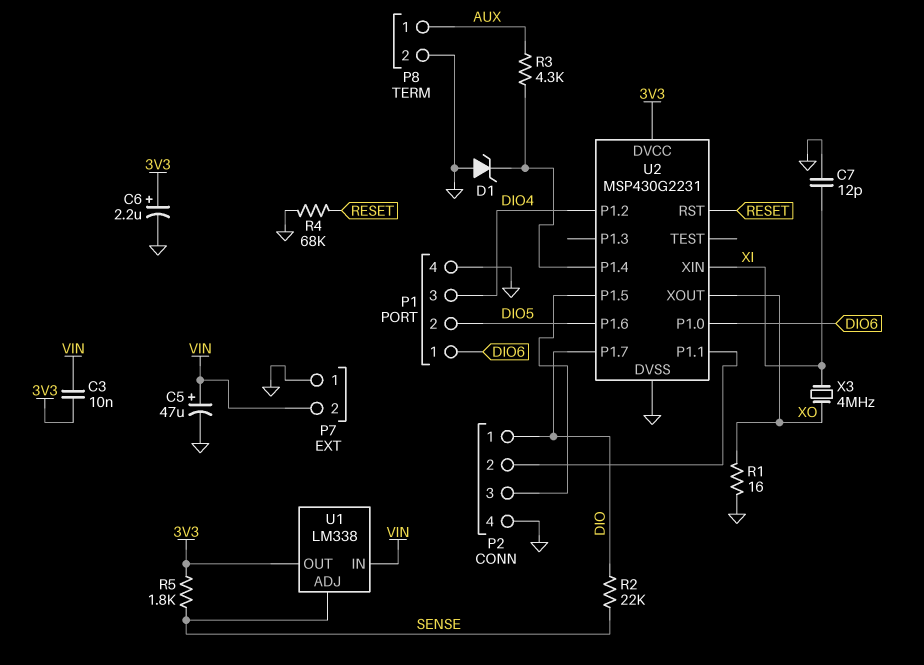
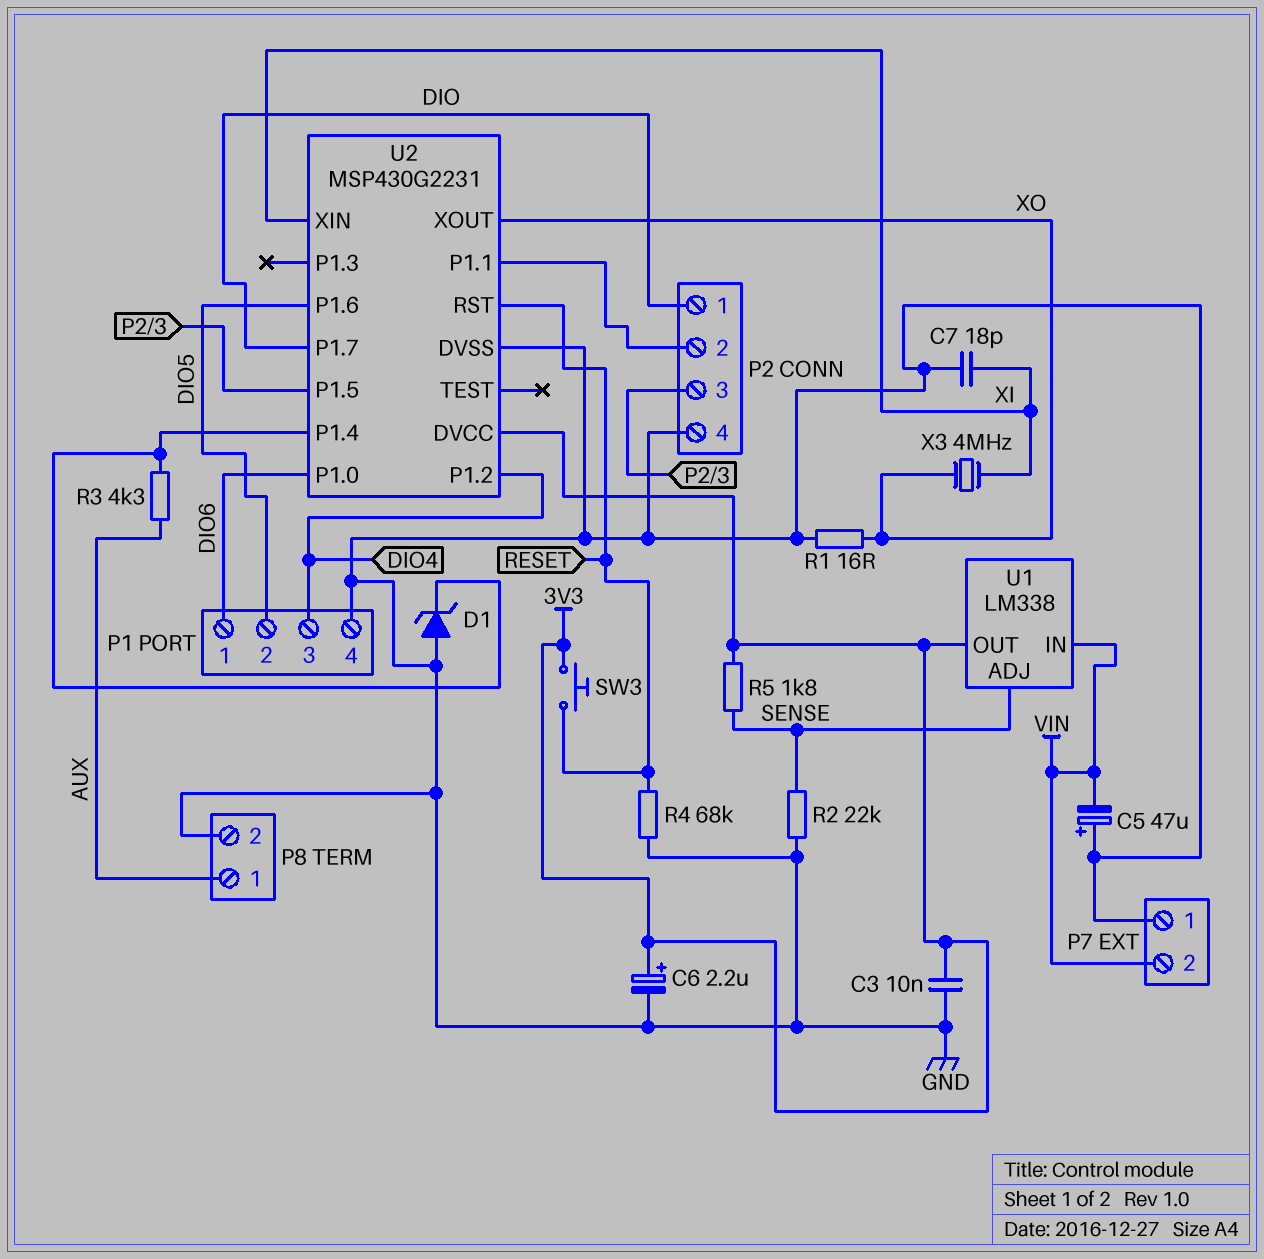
C3: 10nF (3V3, VIN) -> 10nF (3V3, GND)
C5: 47uF (plus VIN, minus GND) -> 47uF (plus GND, minus VIN)
C7: 12pF (GND, XI) -> 18pF (GND, XI)
R2: 22k (DIO, SENSE) -> 22k (GND, SENSE)
SW3: none -> button (3V3, RESET)

